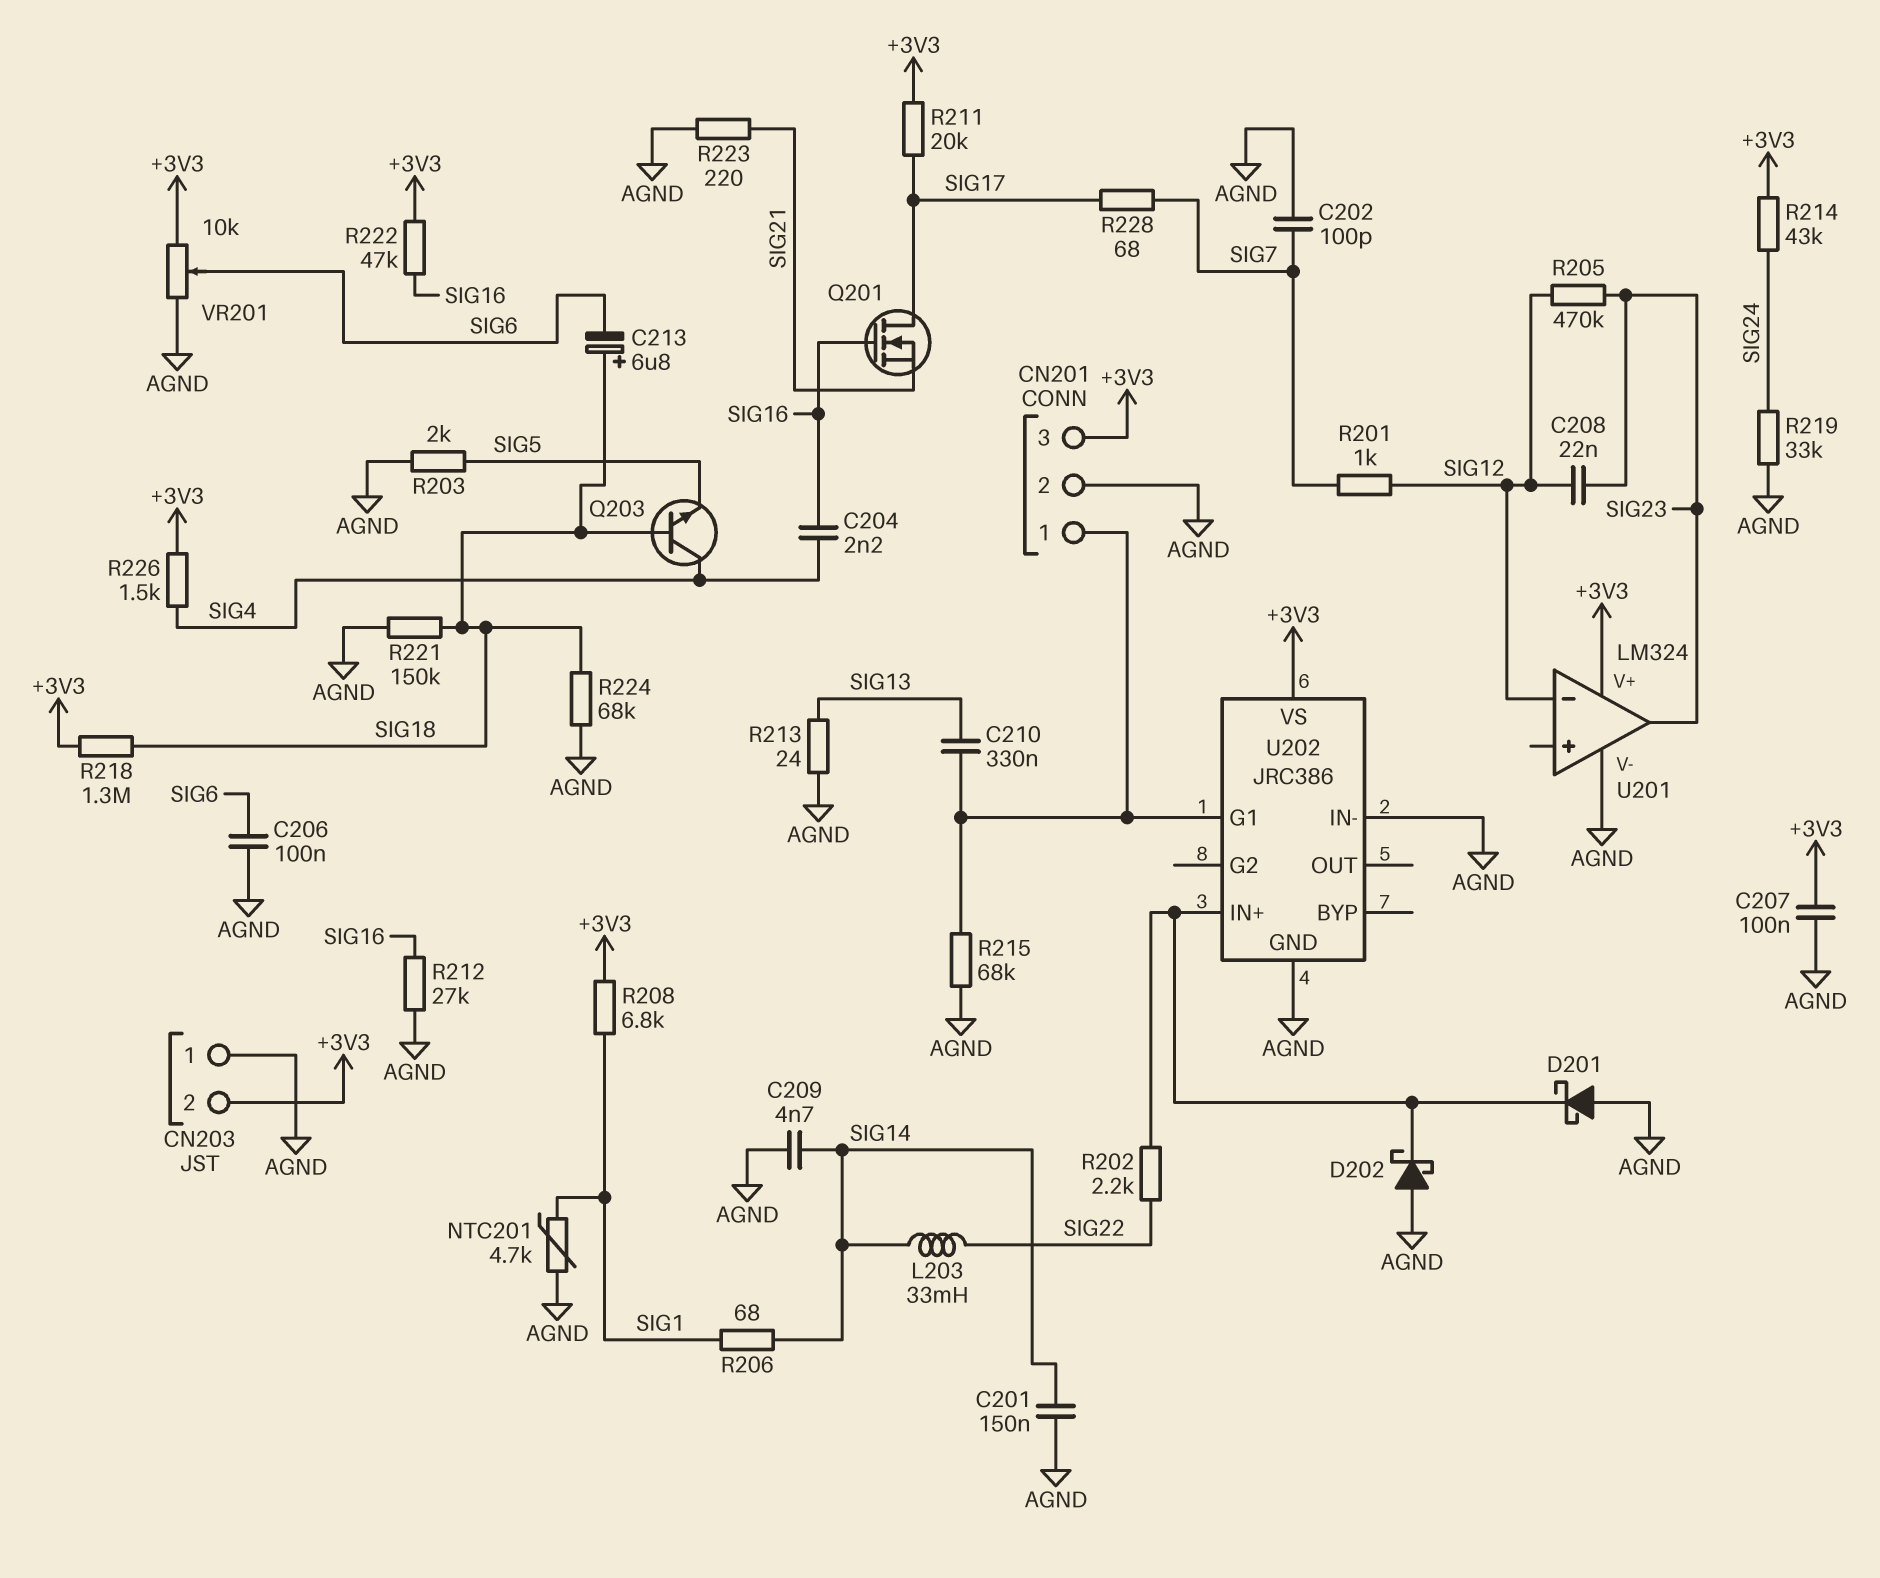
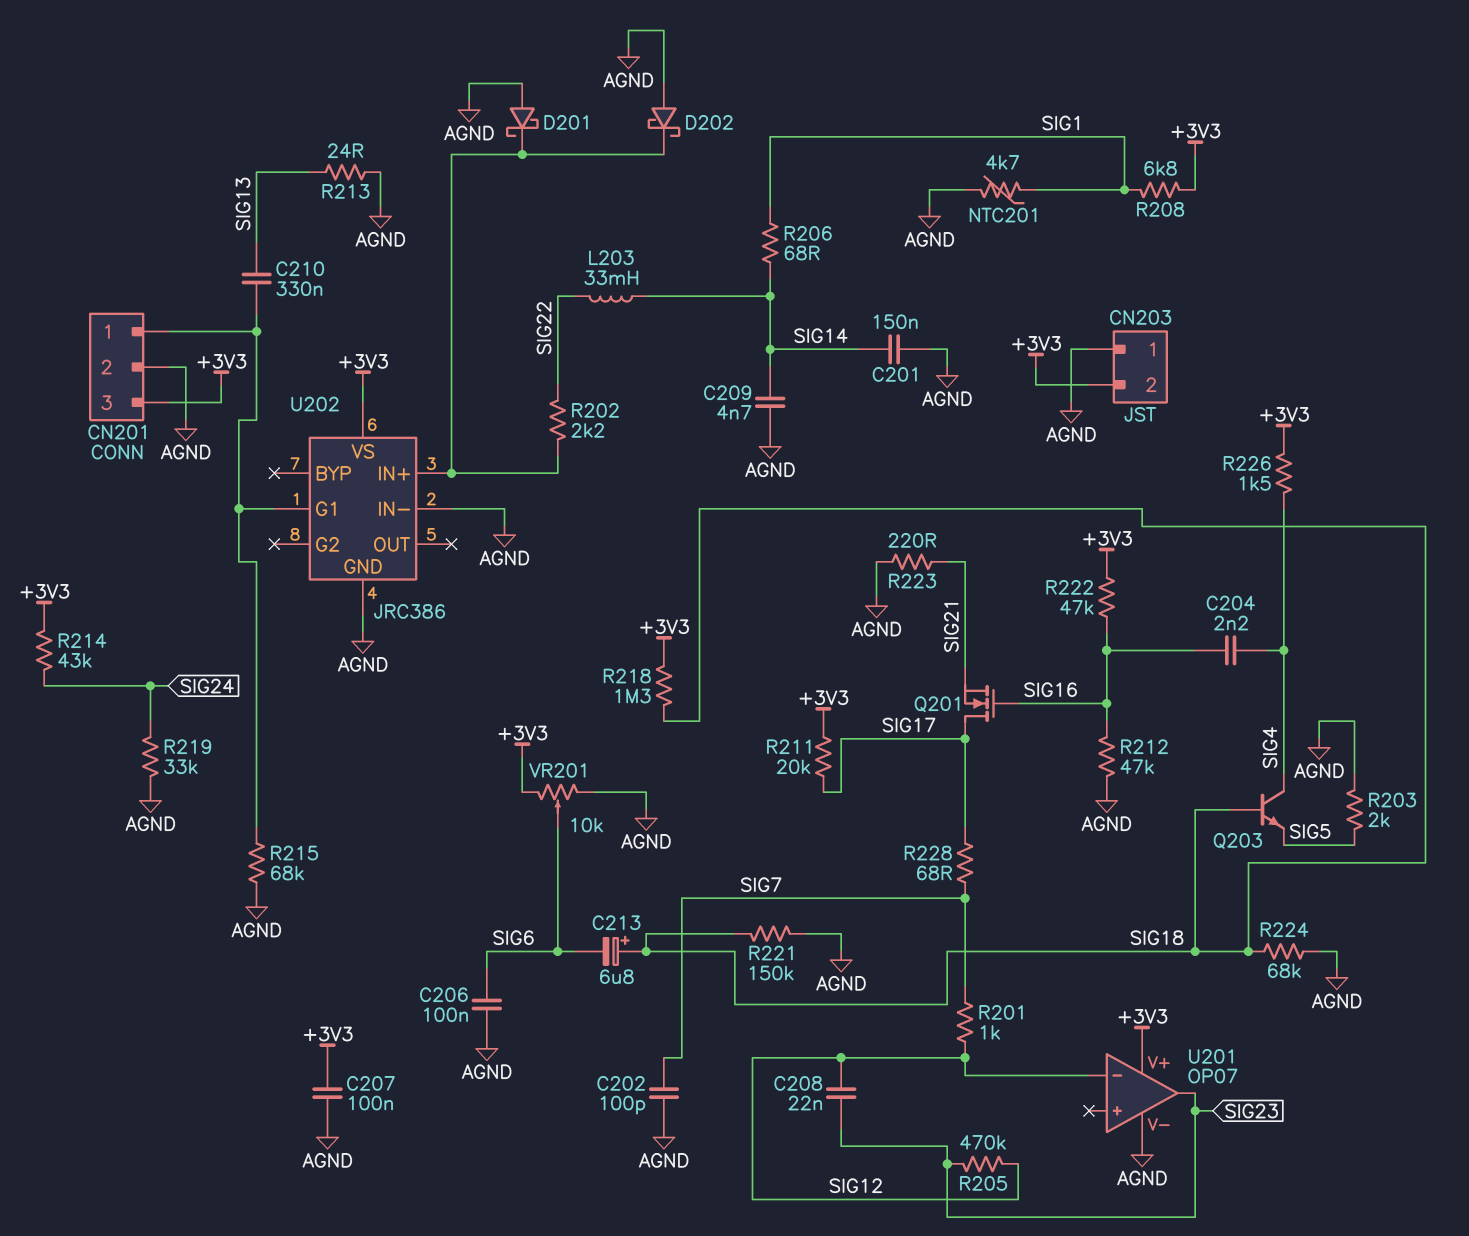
R212: 27k (AGND, SIG16) -> 47k (AGND, SIG16)
U201: LM324 -> OP07

